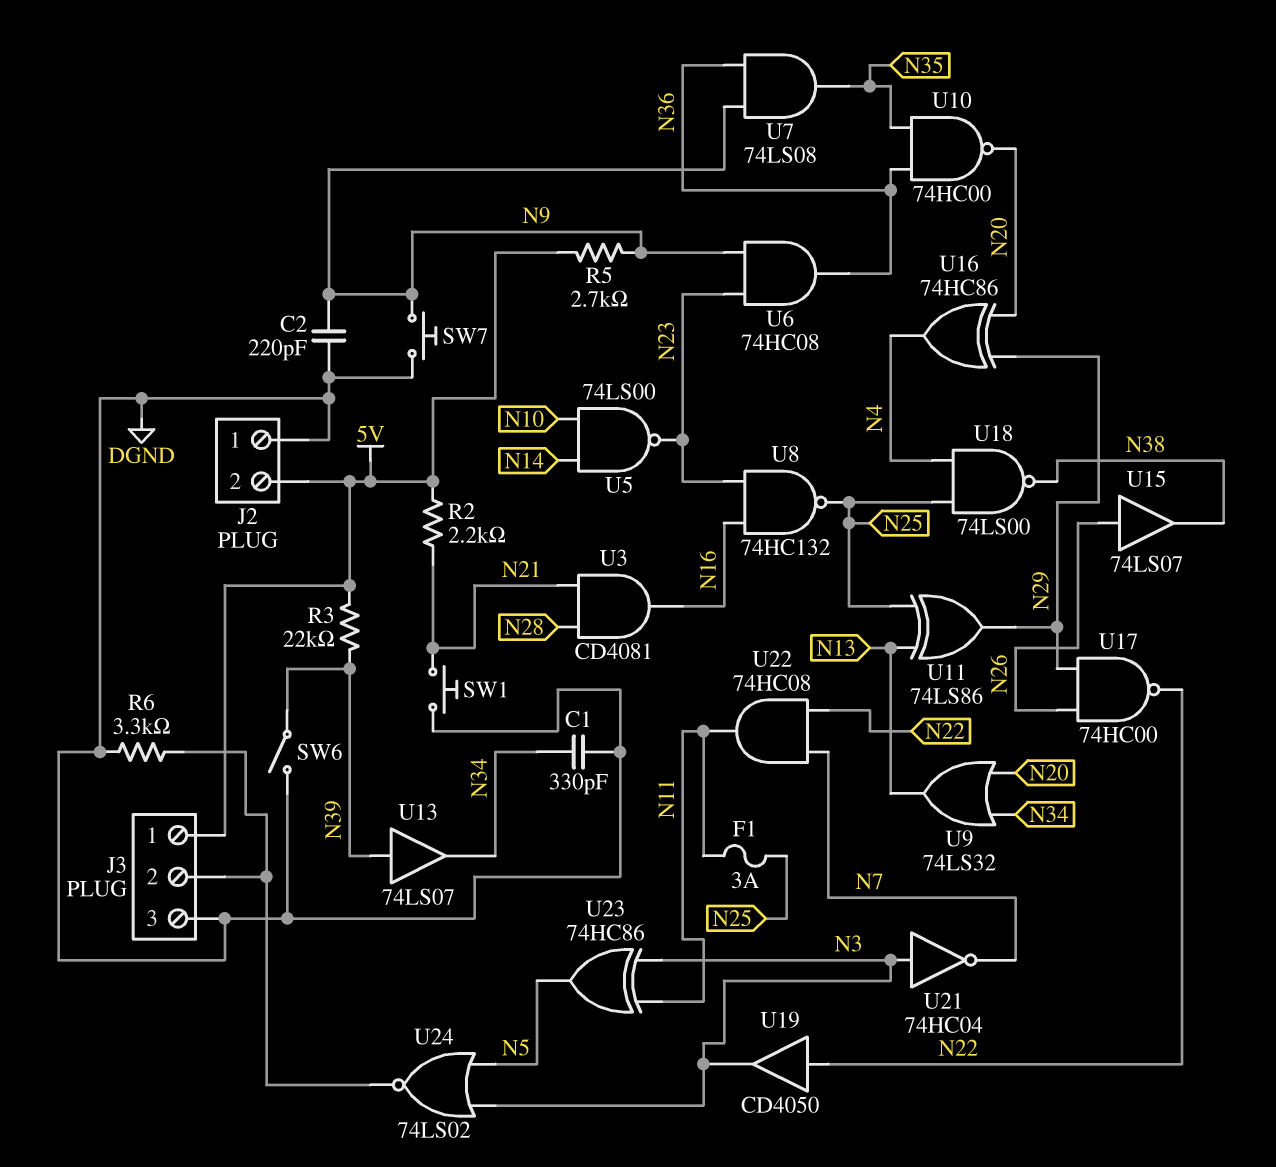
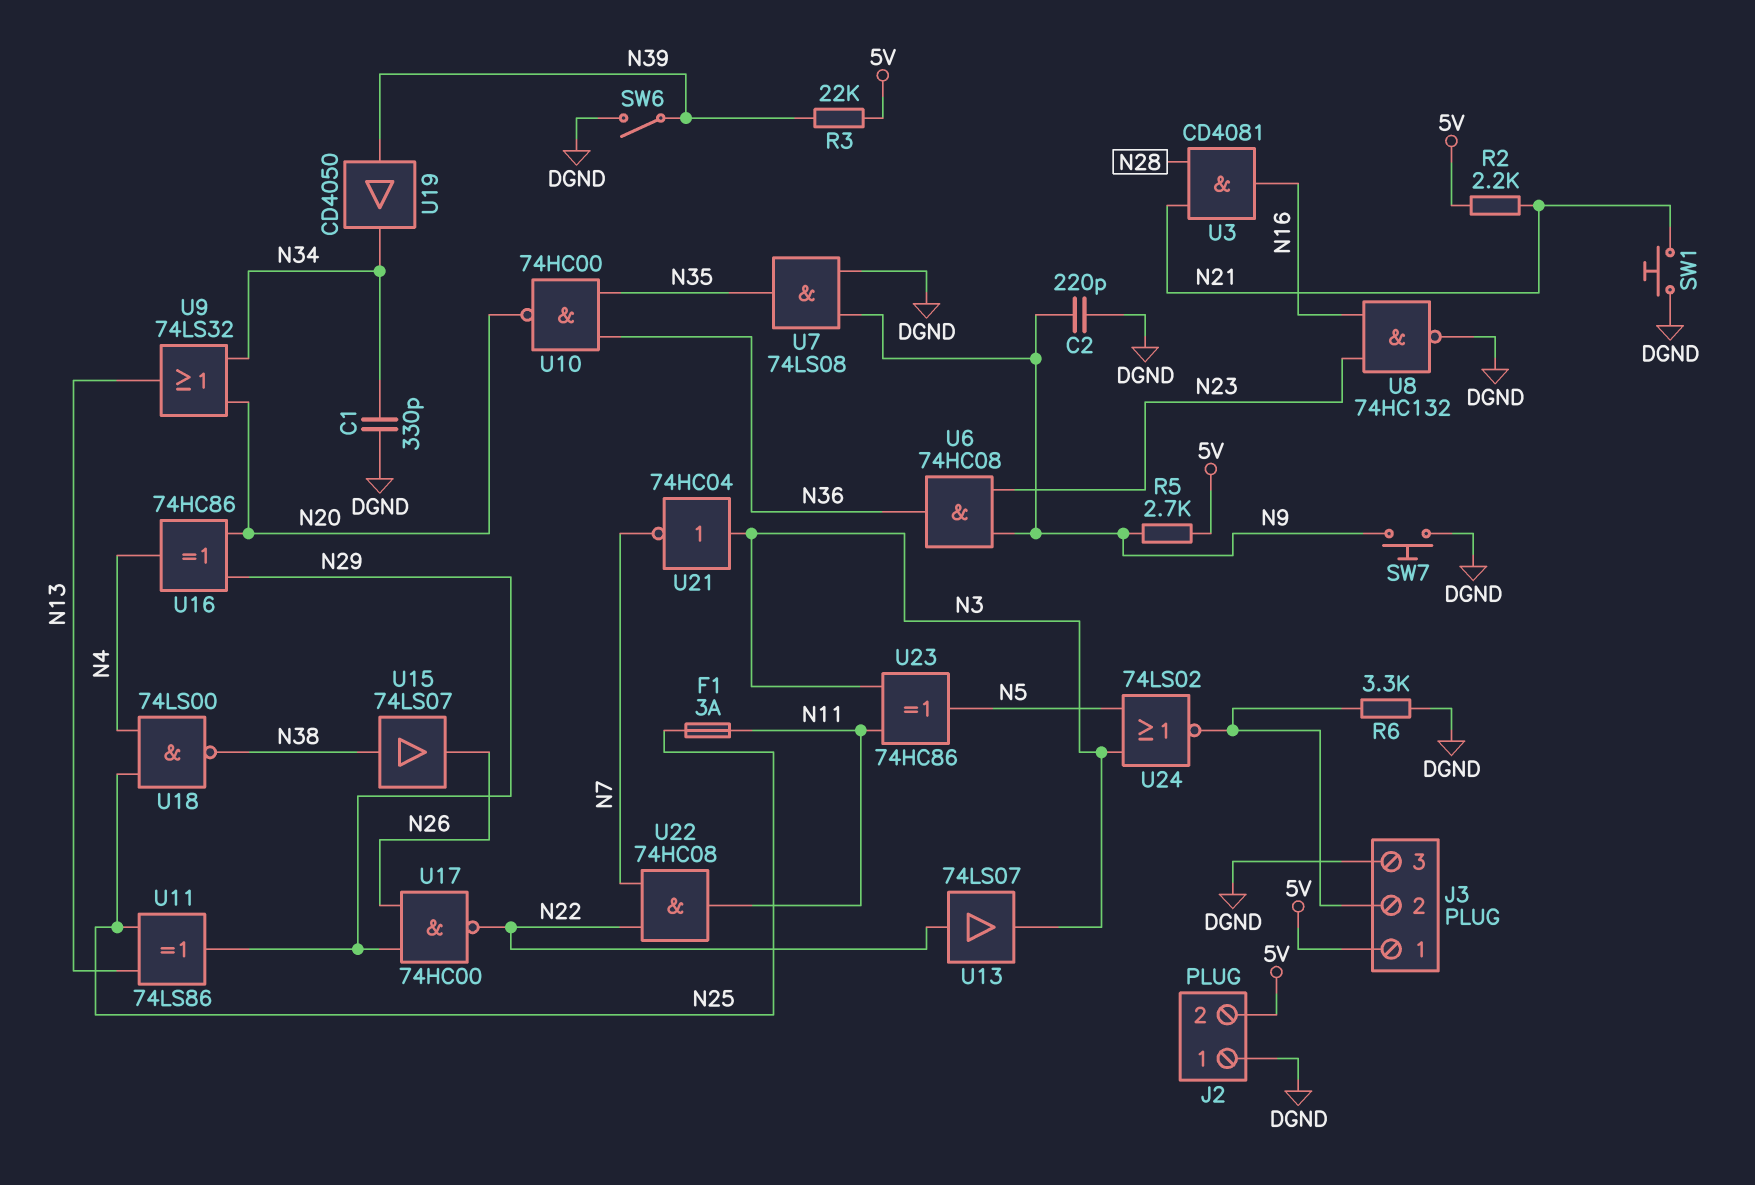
U5: NAND 74LS00 (in N10, in N14, out N23) -> none
U7: AND 74LS08 (in N9, in N36, out N35) -> AND 74LS08 (in DGND, in N9, out N35)
U8: NAND 74HC132 (in N16, in N23, out N25) -> NAND 74HC132 (in N16, in N23, out DGND)
U13: buffer 74LS07 (in N39, out N34) -> buffer 74LS07 (in N22, out N3)
U15: buffer 74LS07 (in N26, out N38) -> buffer 74LS07 (in N38, out N26)
U19: buffer CD4050 (in N22, out N3) -> buffer CD4050 (in N39, out N34)

